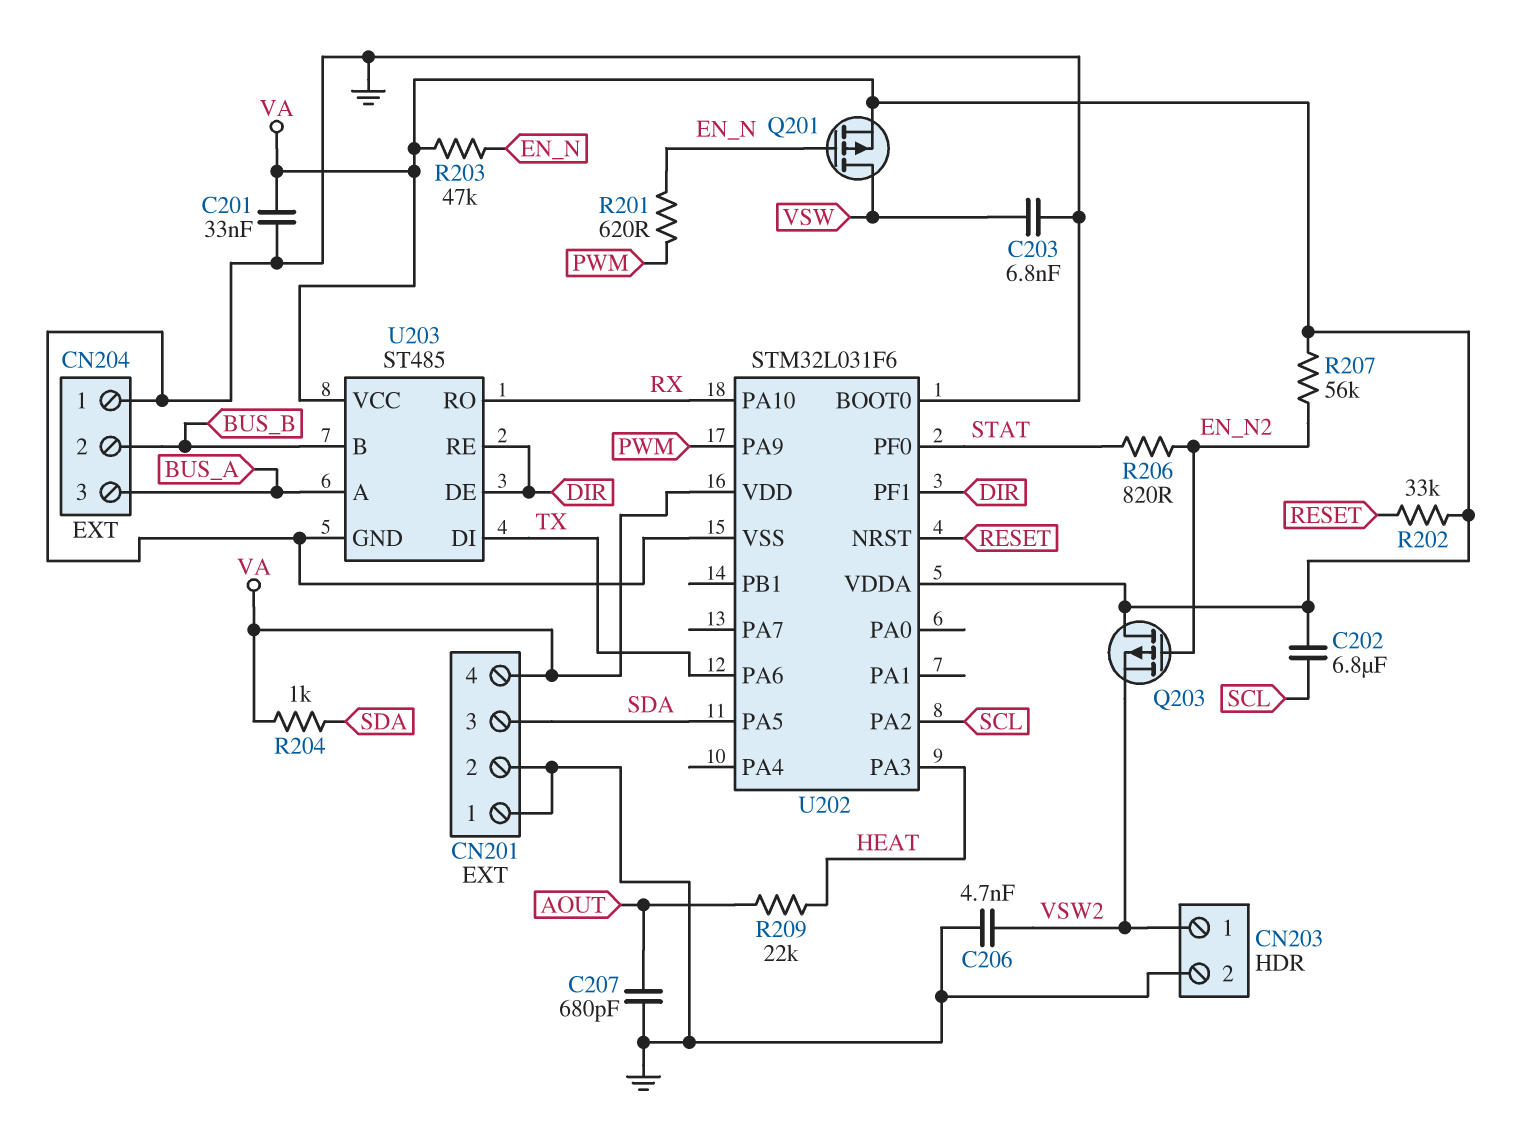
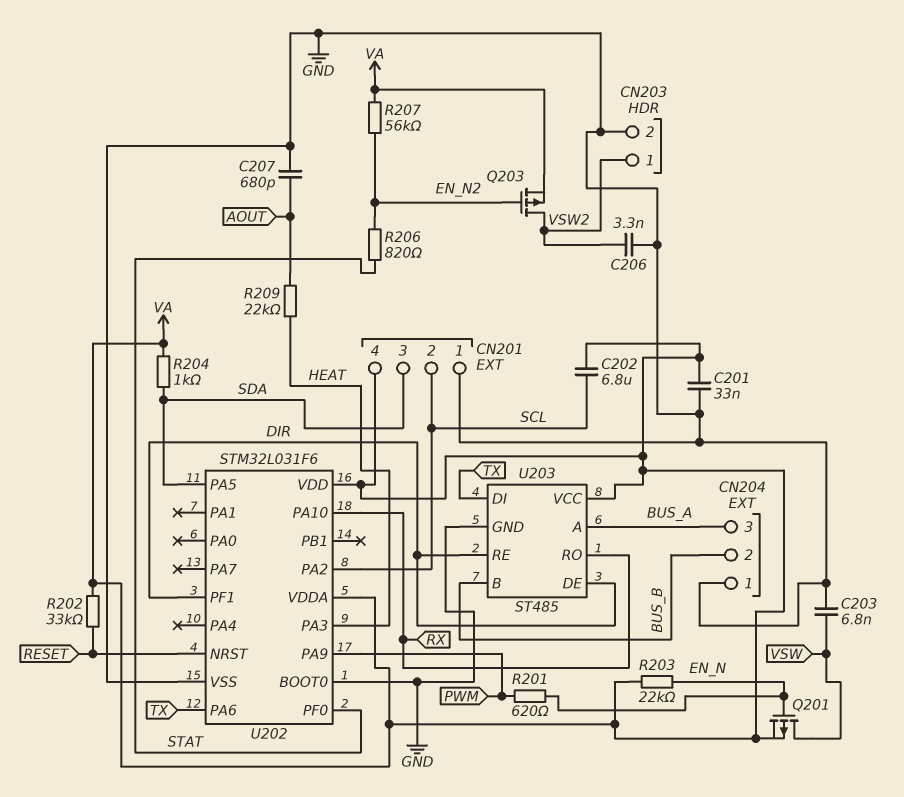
C206: 4.7nF (GND, VSW2) -> 3.3nF (GND, VSW2)
CN201 pin 2: GND -> SCL
Q203: PMOS (G EN_N2, D VA, S VSW2) -> PMOS (G EN_N2, D VSW2, S VA)
R203: 47k (EN_N, VA) -> 22k (EN_N, VA)

